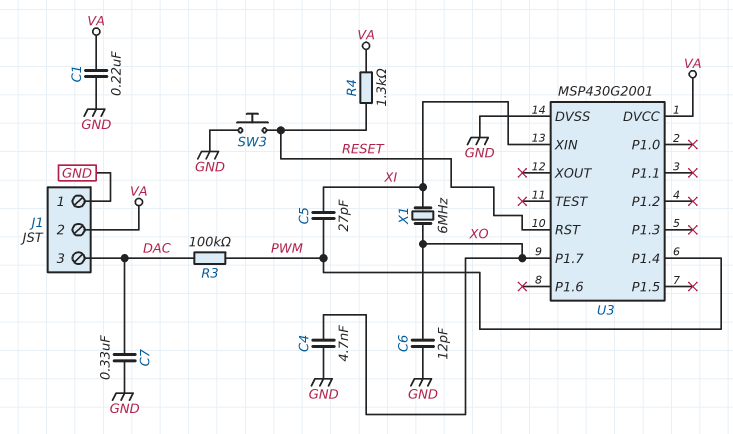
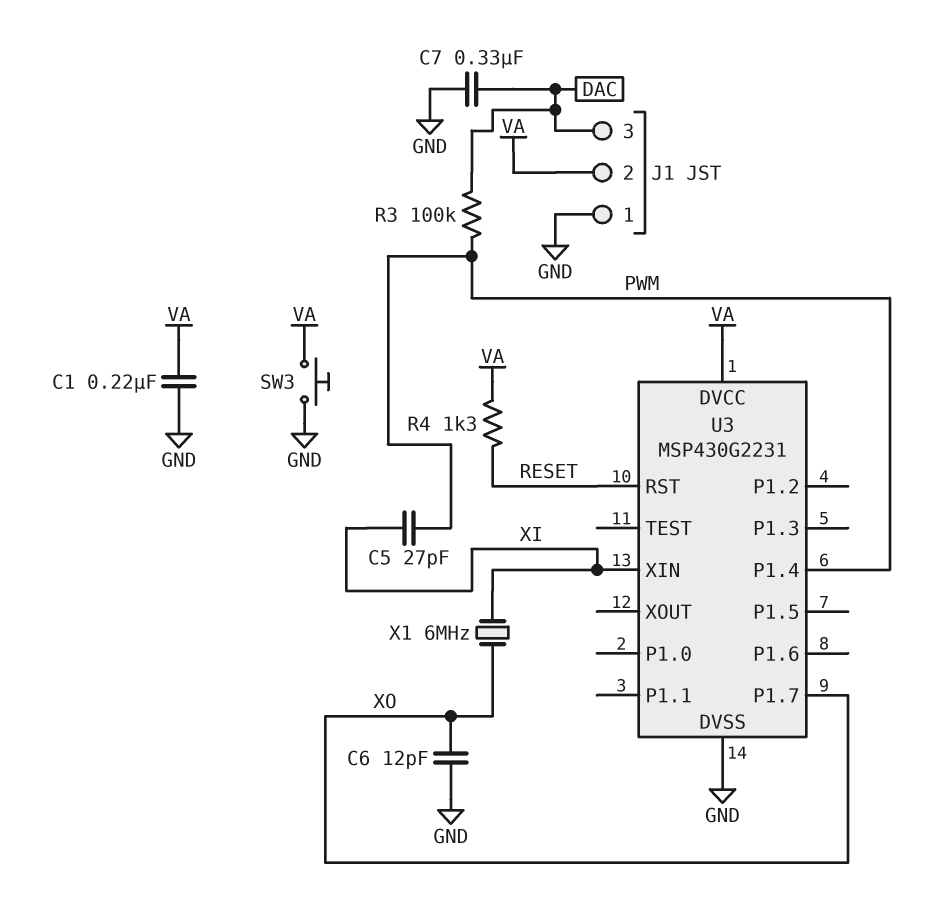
C4: 4.7nF (GND, XO) -> none
SW3: button (GND, RESET) -> button (GND, VA)
U3: MSP430G2001 -> MSP430G2231

